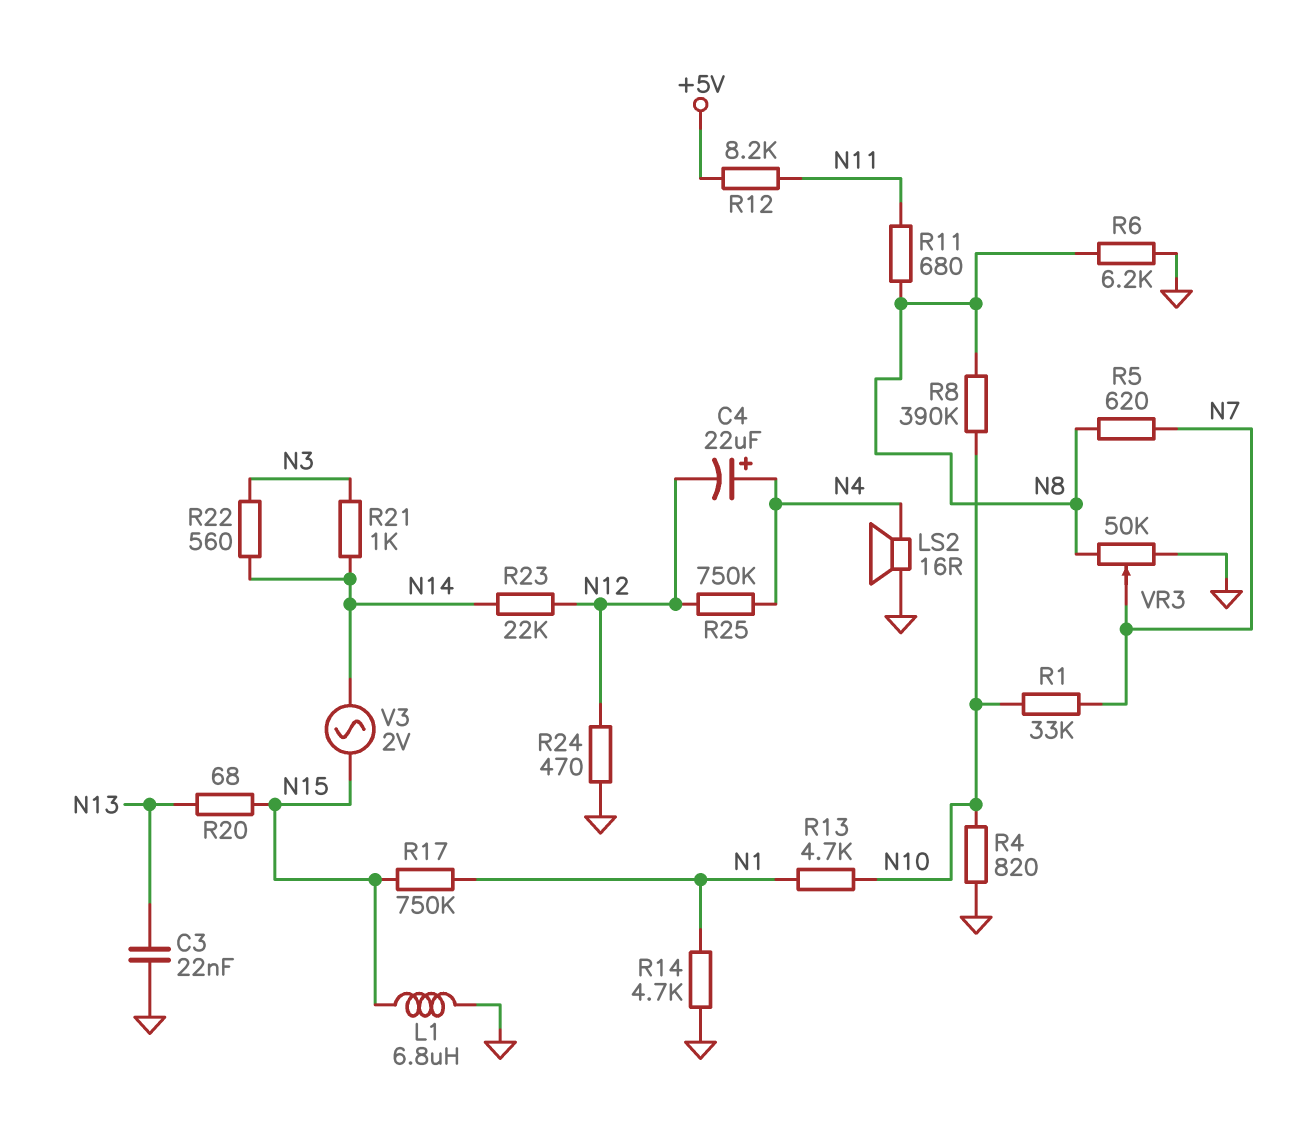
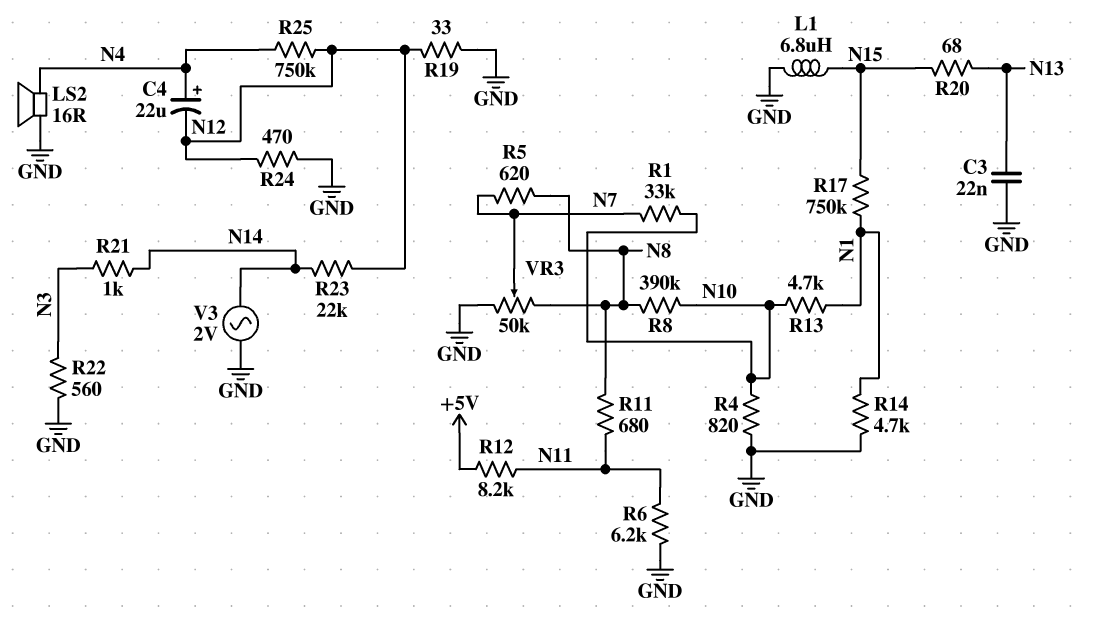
R6: 6.2k (GND, N8) -> 6.2k (GND, N11)
R19: none -> 33 (GND, N12)
R22: 560 (N3, N14) -> 560 (GND, N3)
V3: AC 2V (N14, N15) -> AC 2V (GND, N14)

